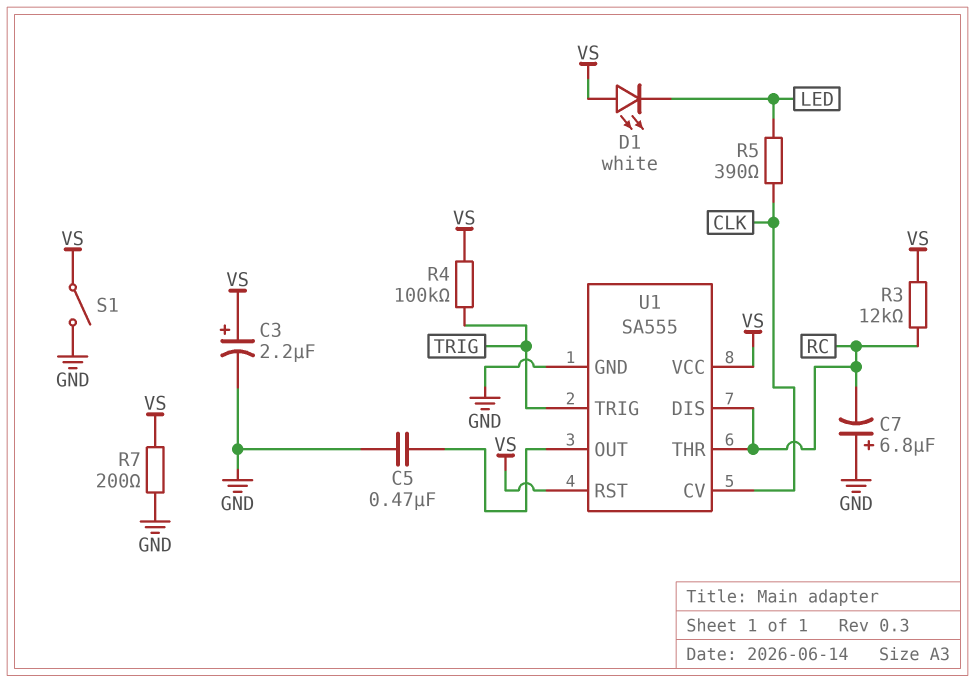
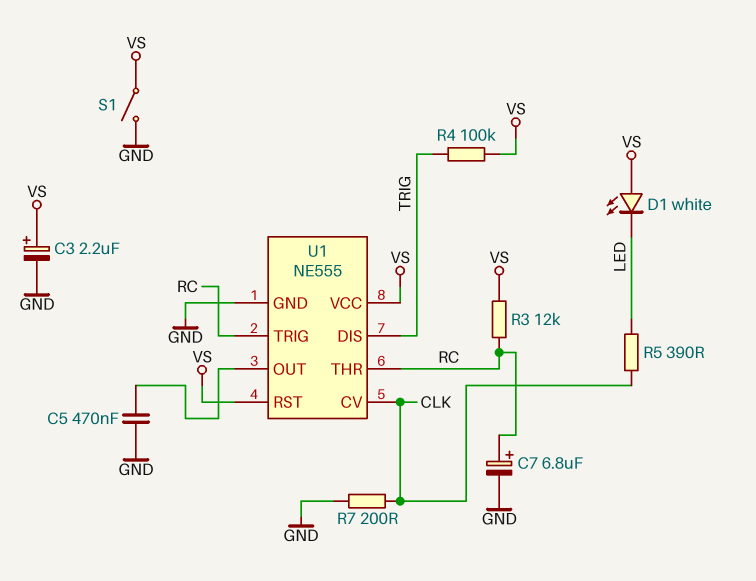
C7: 6.8uF (plus GND, minus RC) -> 6.8uF (plus RC, minus GND)
R7: 200 (GND, VS) -> 200 (CLK, GND)
U1: SA555 -> NE555
U1 pin DIS: RC -> TRIG
U1 pin TRIG: TRIG -> RC

